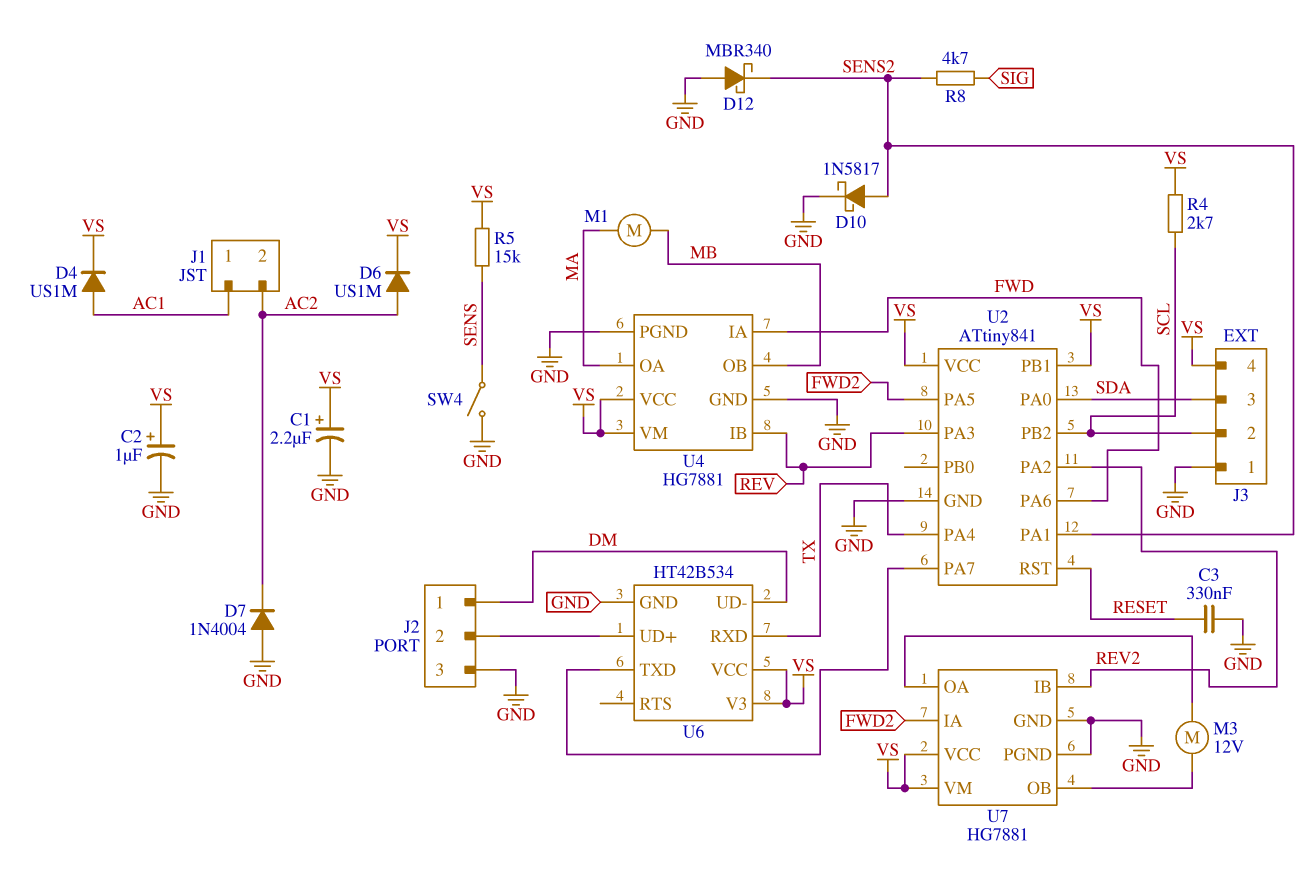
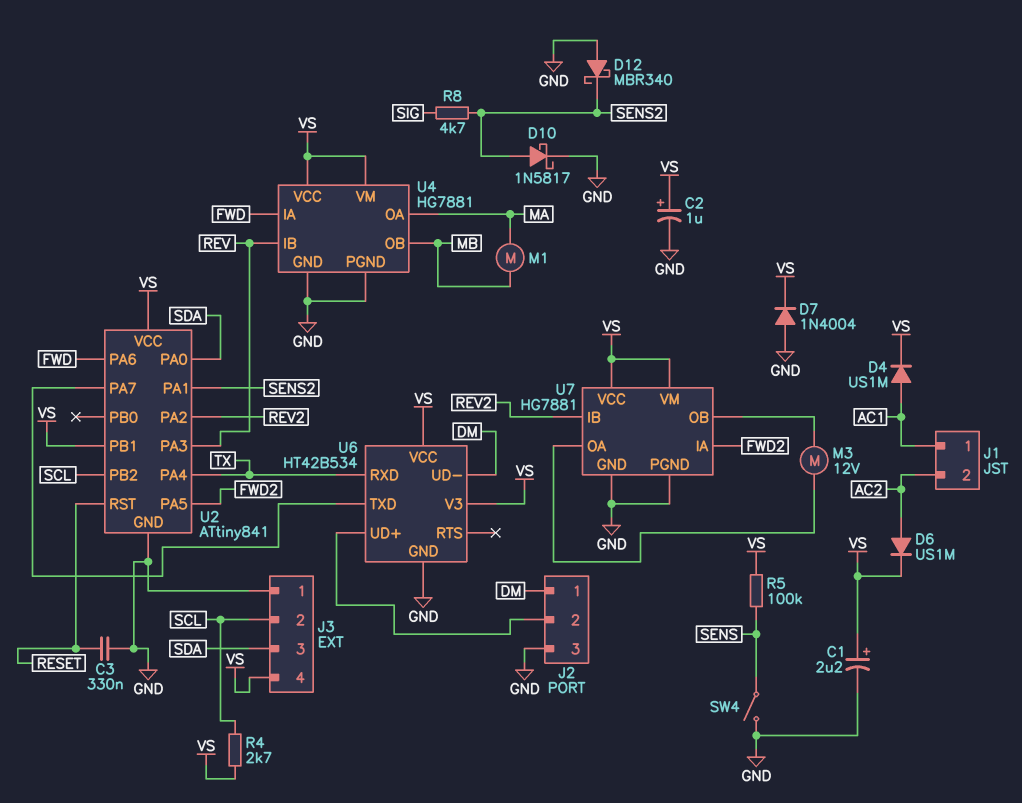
D7: diode 1N4004 (A GND, K AC2) -> diode 1N4004 (A GND, K VS)
R5: 15k (SENS, VS) -> 100k (SENS, VS)

